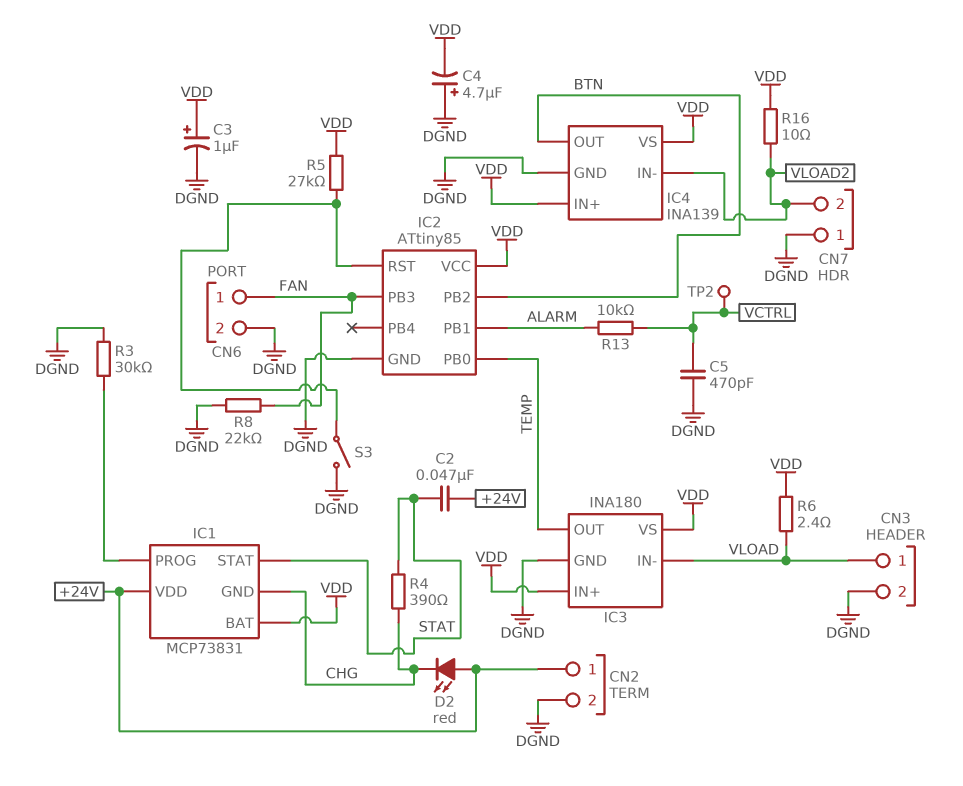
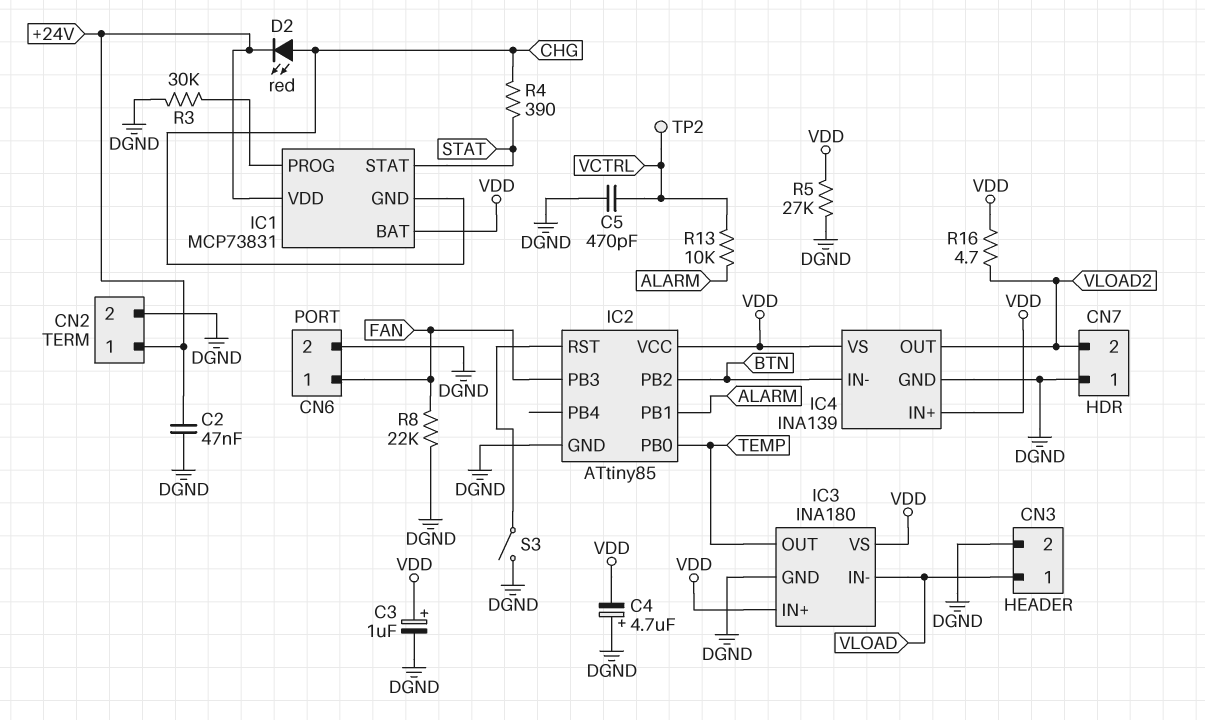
C2: 47nF (+24V, STAT) -> 47nF (+24V, DGND)
D2: LED red (A +24V, K CHG) -> LED red (A CHG, K +24V)
IC4 pin IN-: VLOAD2 -> BTN
IC4 pin OUT: BTN -> VLOAD2
R5: 27k (IC2/RST, VDD) -> 27k (DGND, VDD)
R6: 2.4 (VDD, VLOAD) -> none
R16: 10 (VDD, VLOAD2) -> 4.7 (VDD, VLOAD2)

